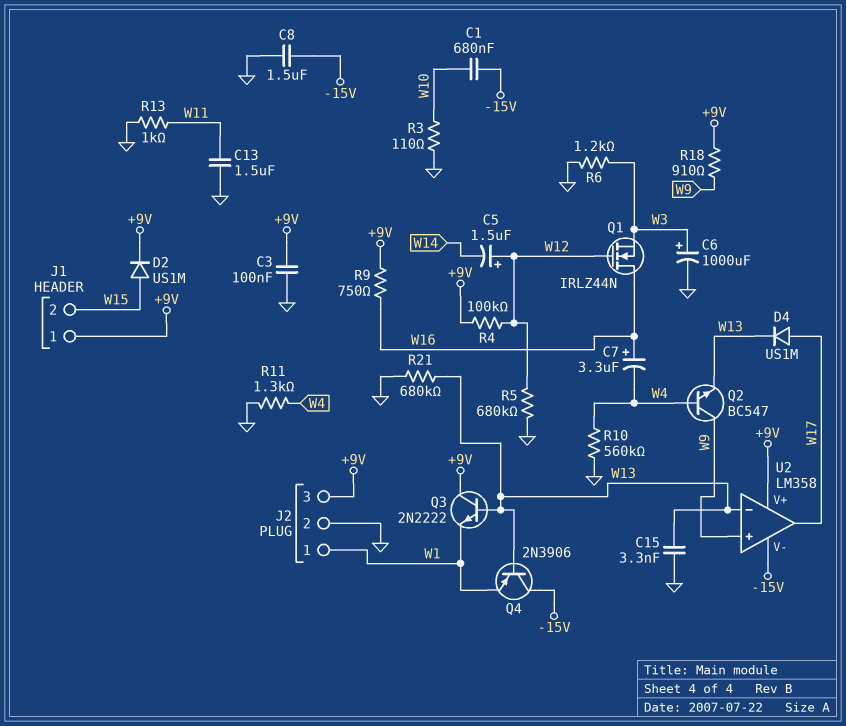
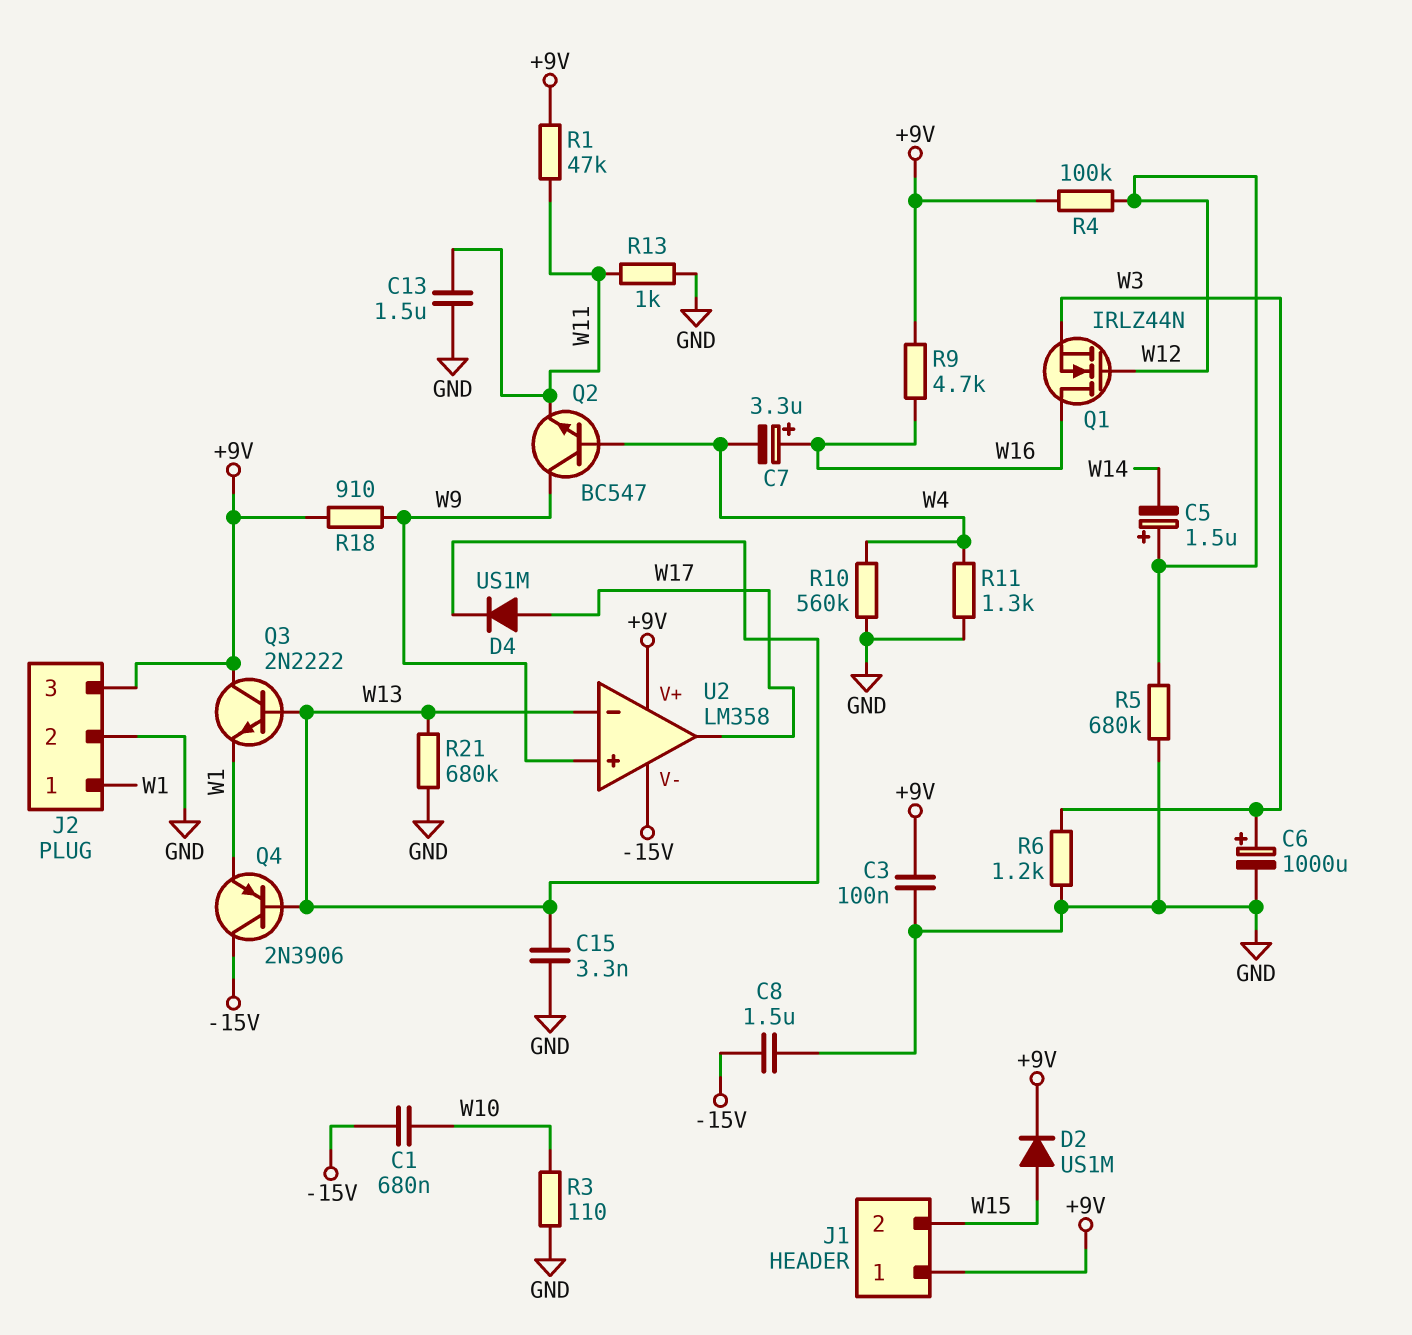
Q2: NPN BC547 (B W4, C W9, E W13) -> NPN BC547 (B W4, C W9, E W11)
R1: none -> 47k (+9V, W11)
R9: 750 (+9V, W16) -> 4.7k (+9V, W16)

